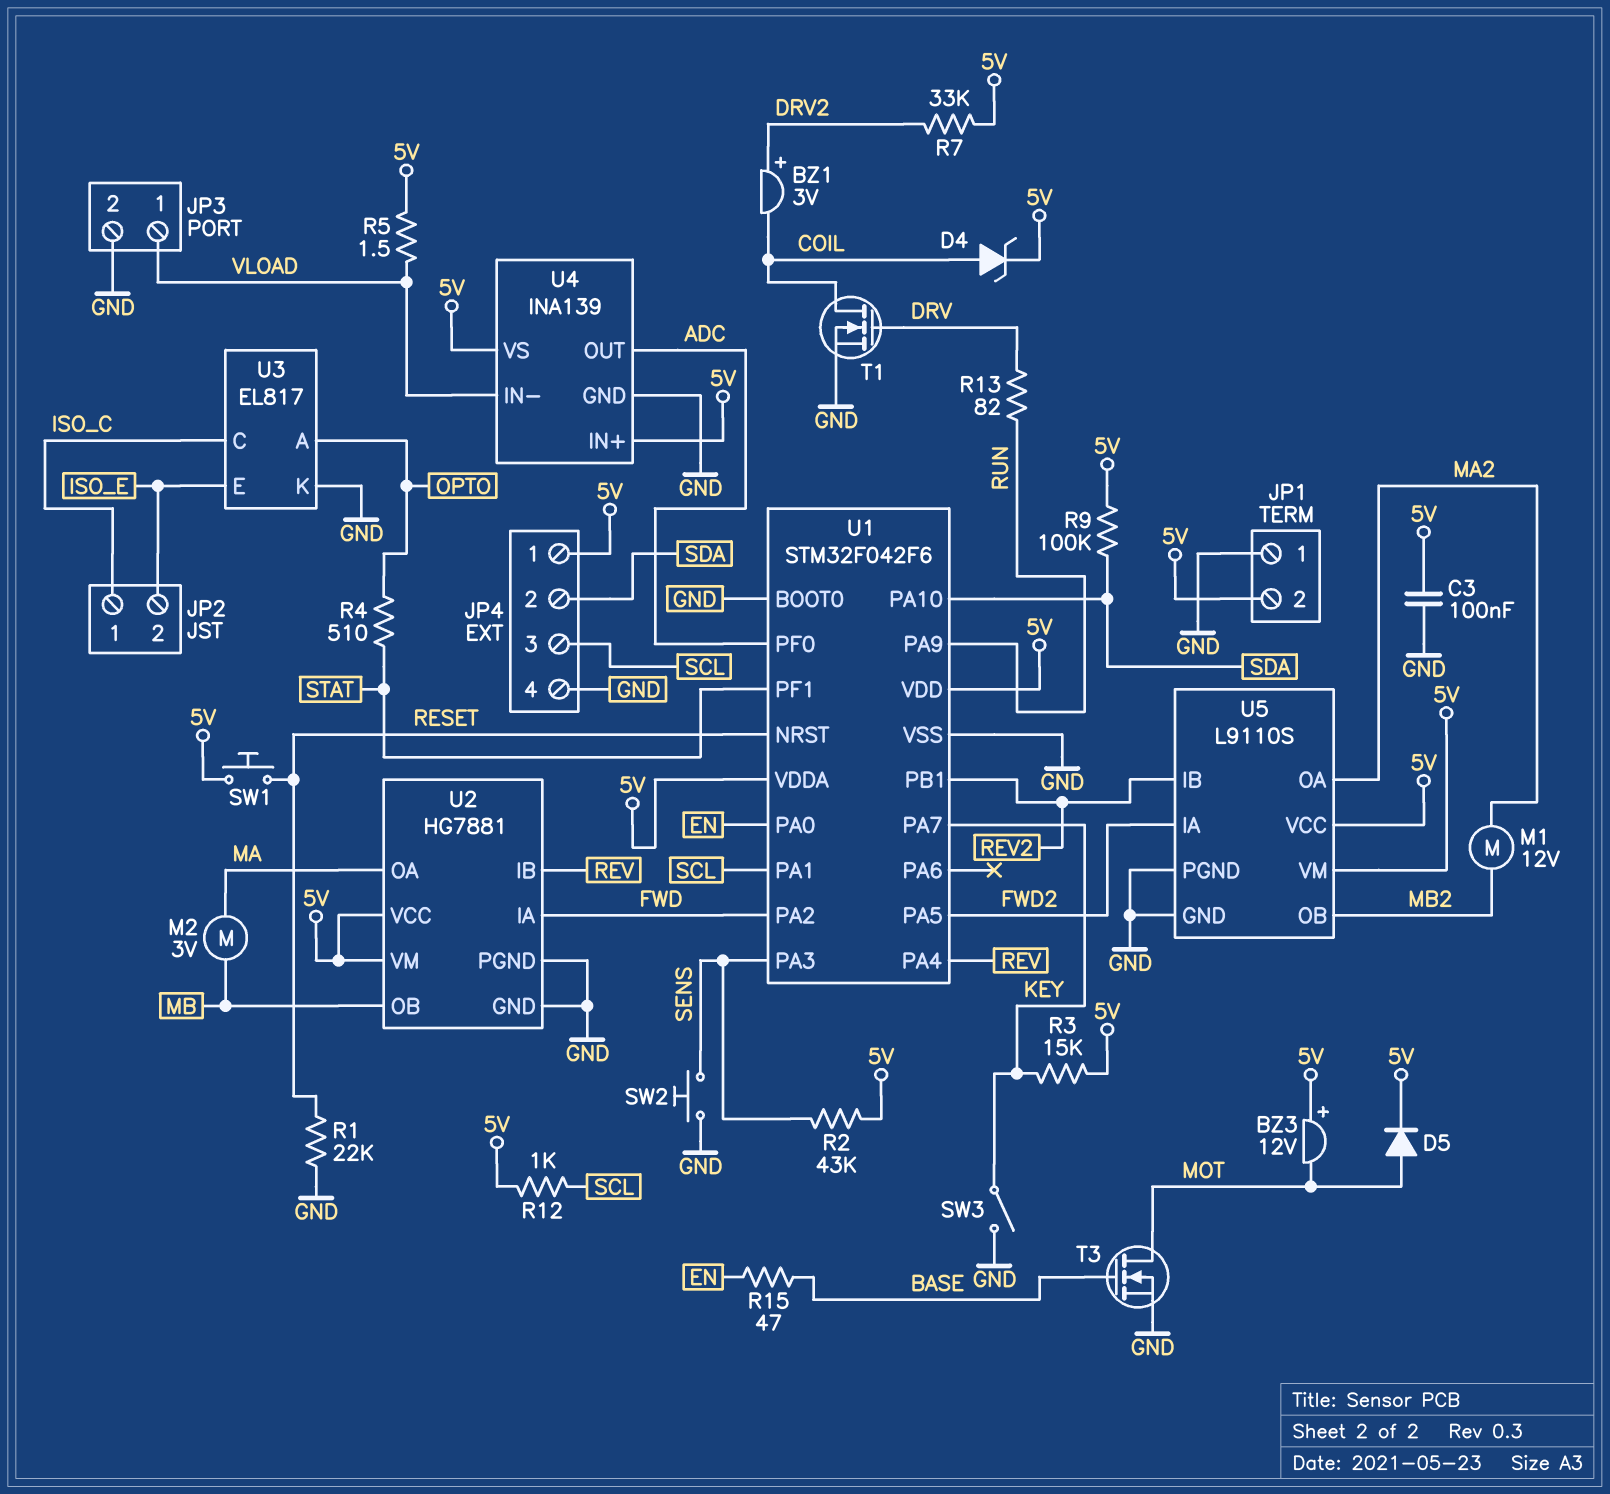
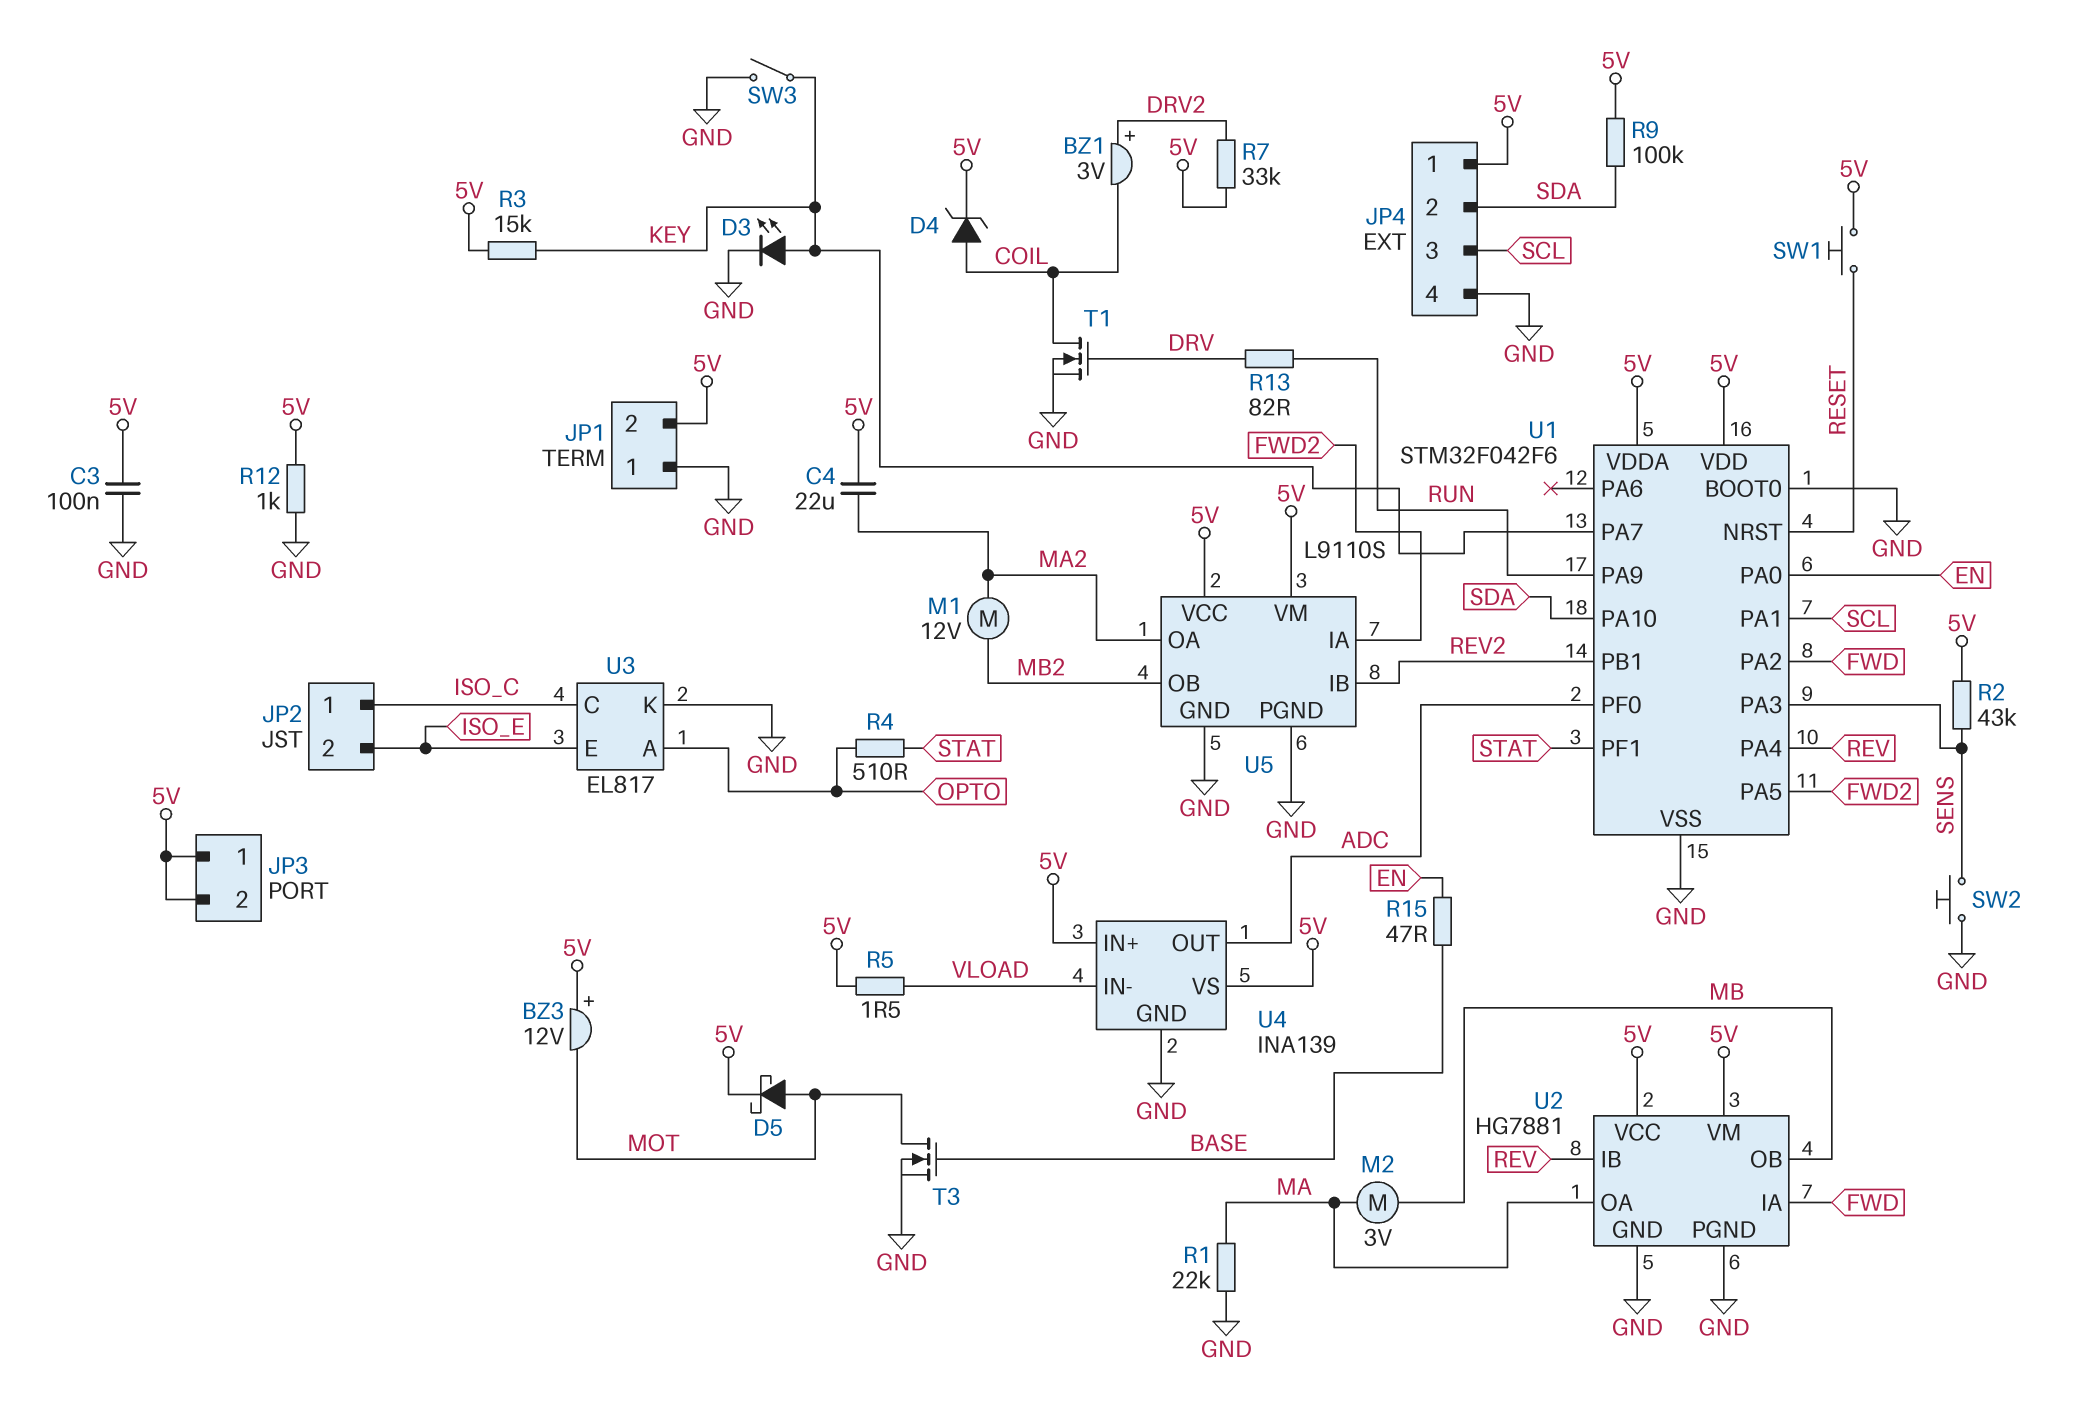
C4: none -> 22uF (5V, MA2)
D3: none -> LED (A KEY, K GND)
D5: diode (A MOT, K 5V) -> schottky (A MOT, K 5V)
JP3 pin 1: VLOAD -> 5V
JP3 pin 2: GND -> 5V
R1: 22k (GND, RESET) -> 22k (GND, MA)
R12: 1k (5V, SCL) -> 1k (5V, GND)

